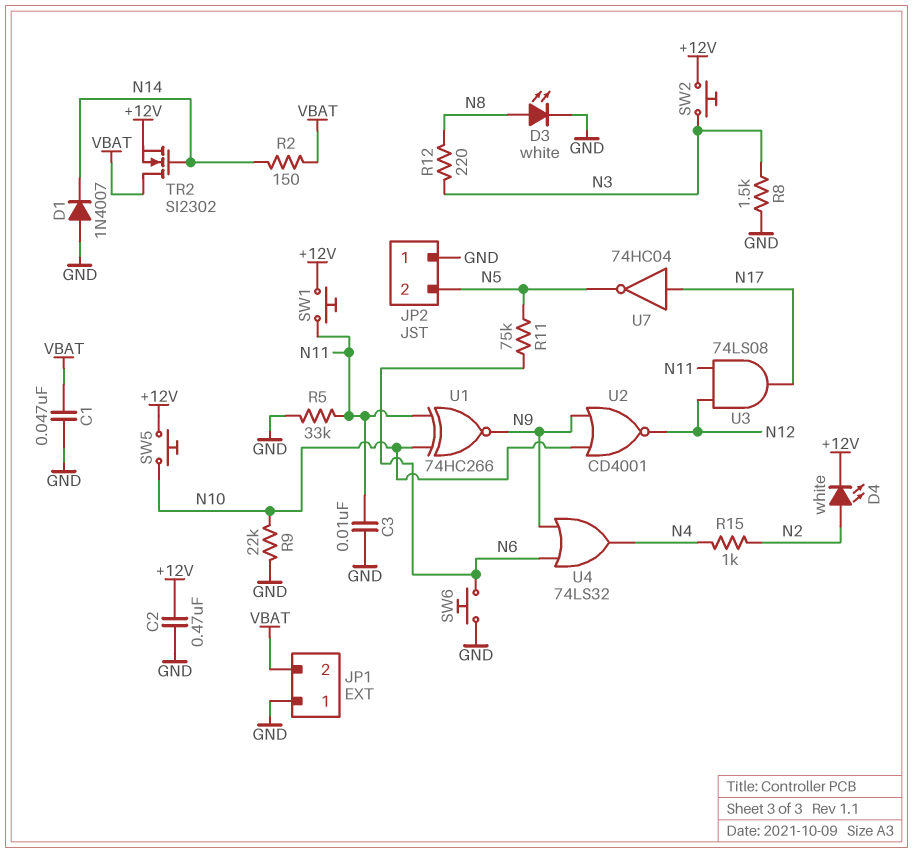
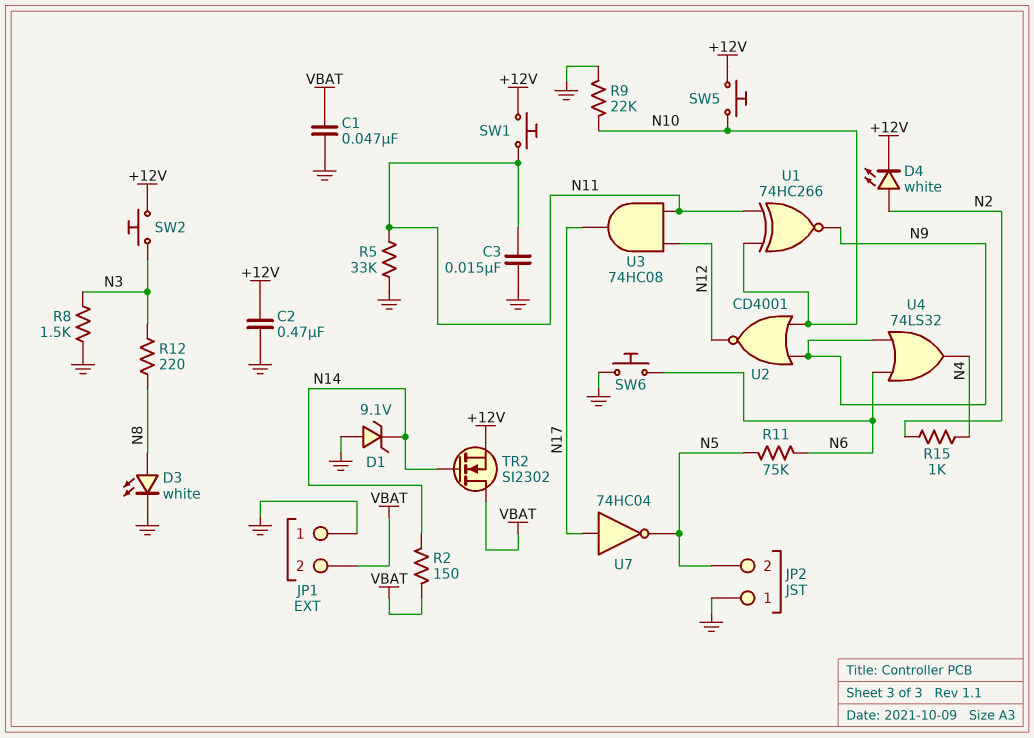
C3: 10nF (GND, N11) -> 15nF (GND, N11)
D1: diode 1N4007 (A GND, K N14) -> zener 9.1V (A GND, K N14)
U3: AND 74LS08 (in N11, in N12, out N17) -> AND 74HC08 (in N11, in N12, out N17)

